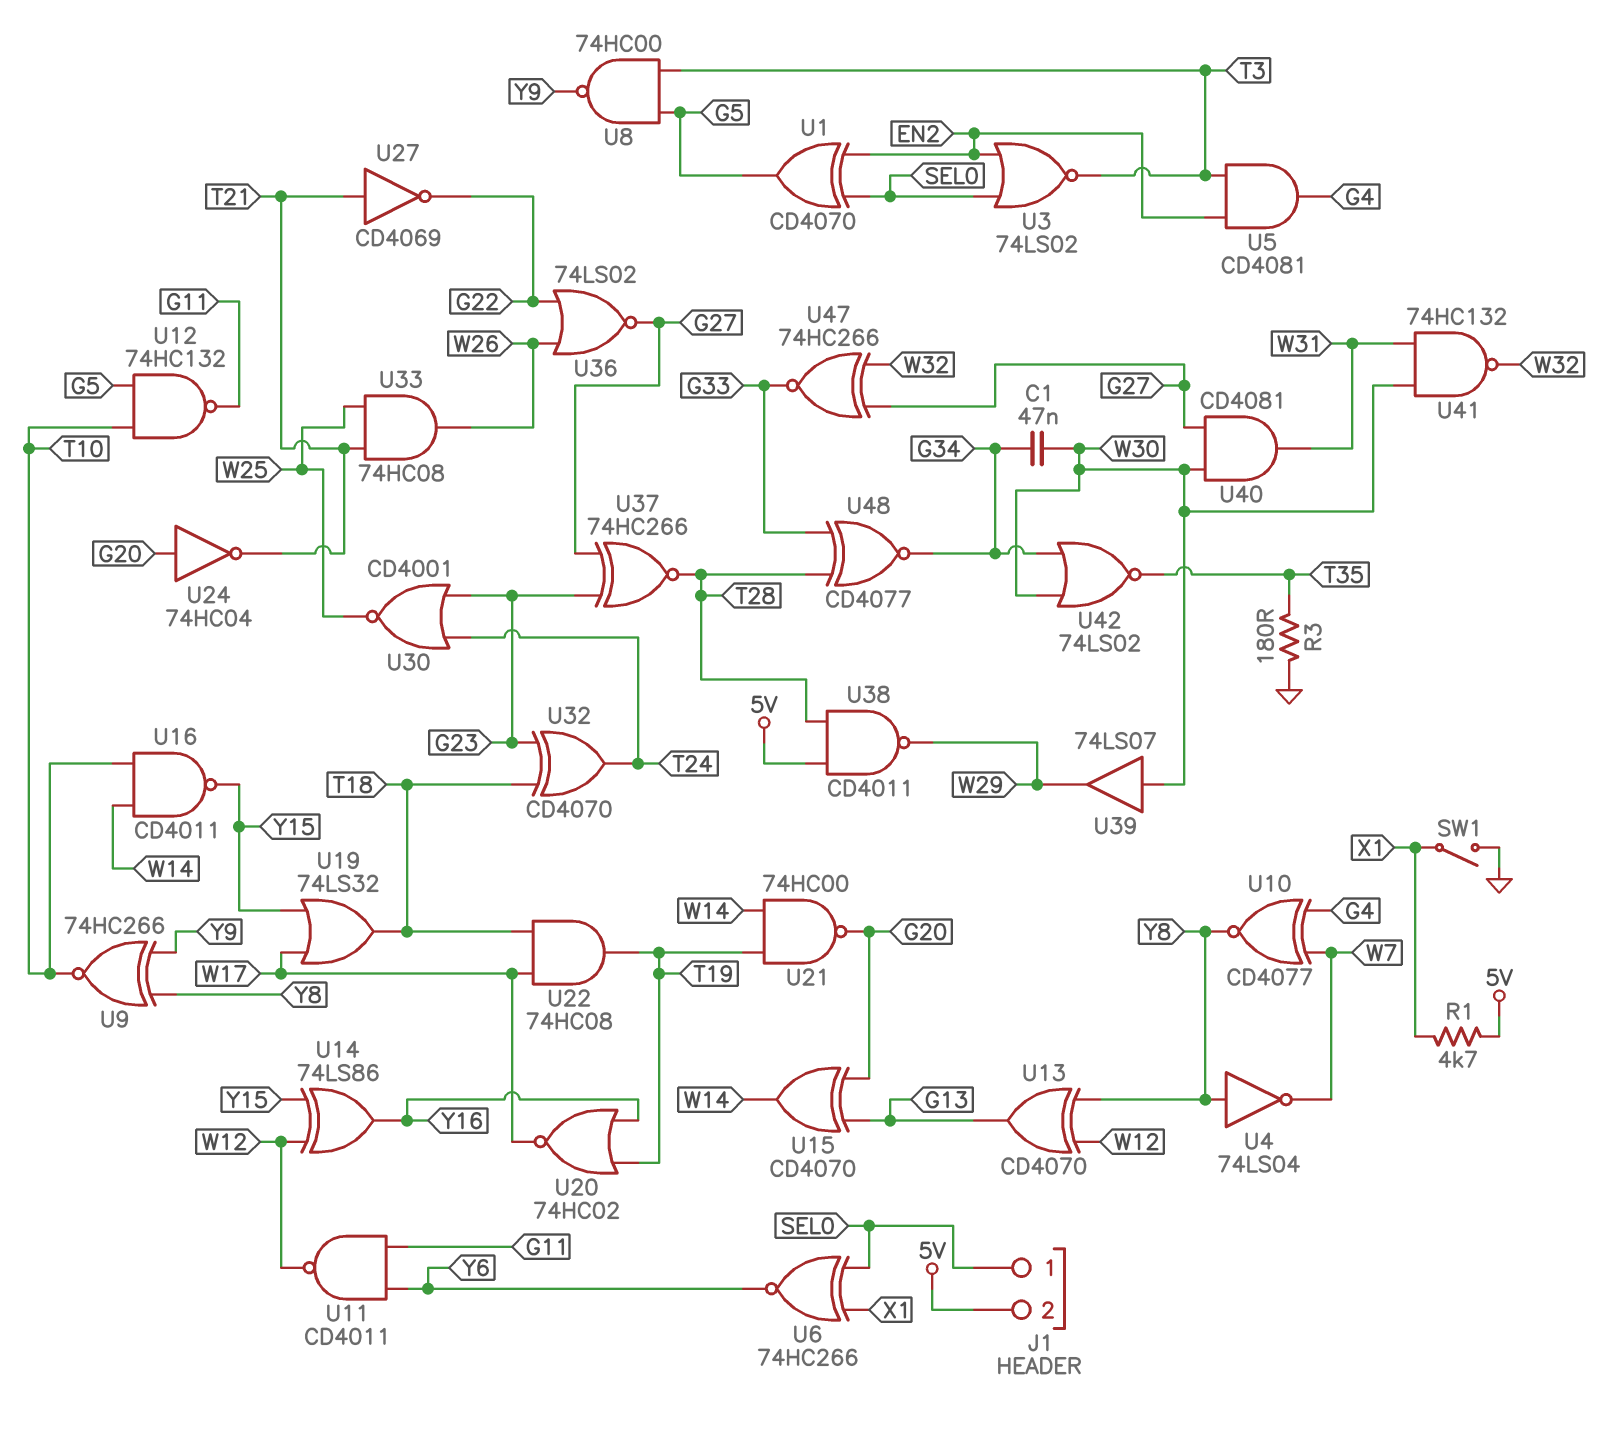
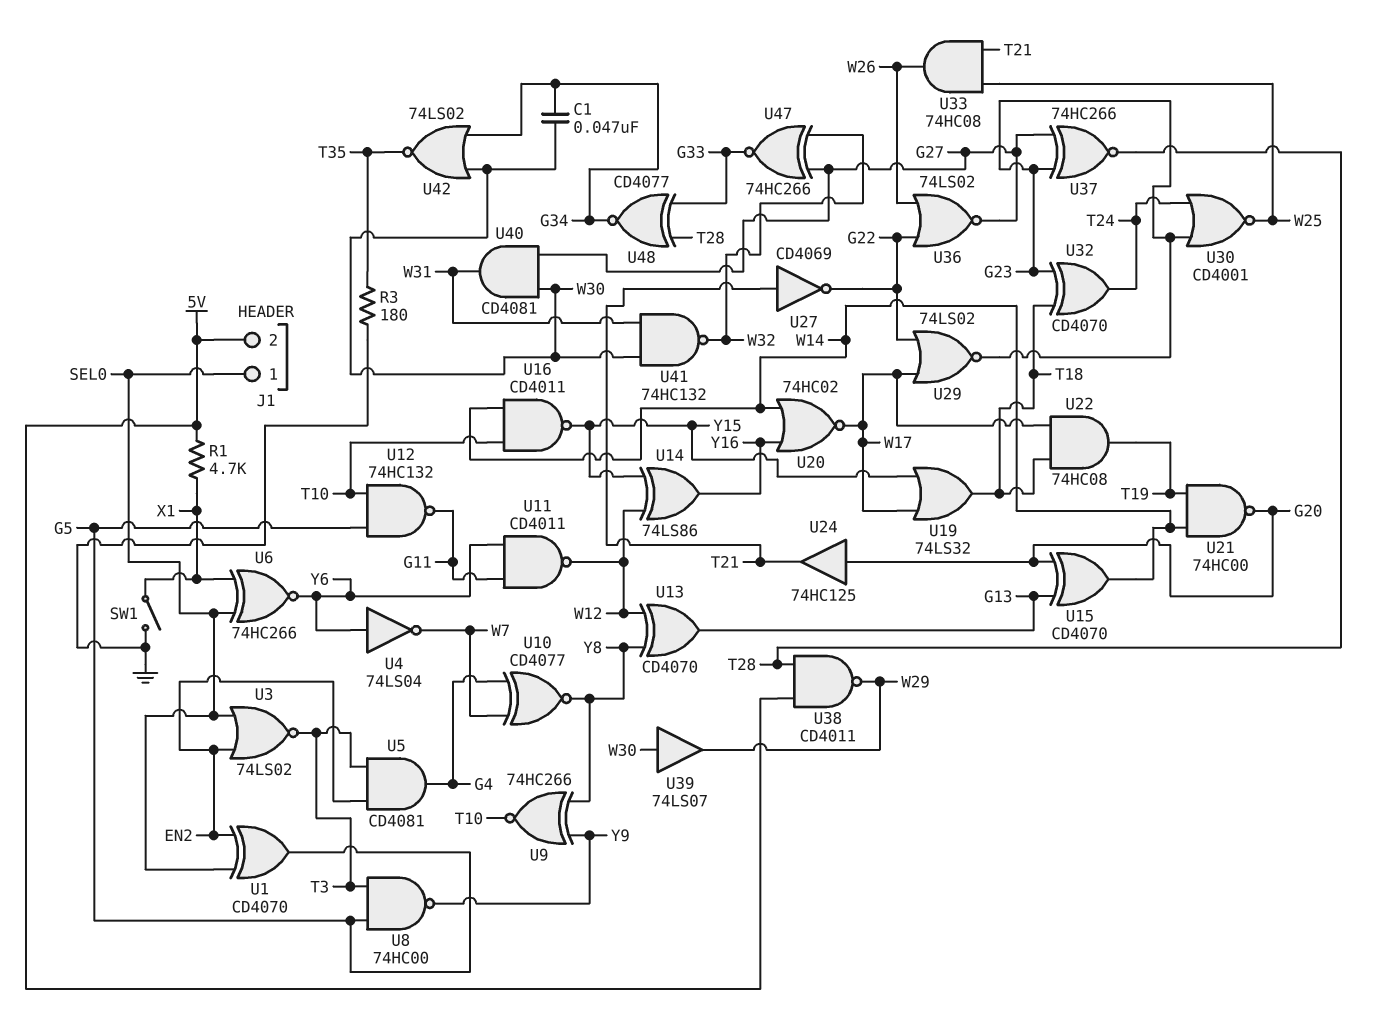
U4: NOT 74LS04 (in Y8, out W7) -> NOT 74LS04 (in Y6, out W7)
U20: NOR 74HC02 (in T19, in Y16, out W17) -> NOR 74HC02 (in W14, in Y16, out W17)
U24: NOT 74HC04 (in G20, out T21) -> buffer 74HC125 (in G20, out T21)
U29: none -> NOR 74LS02 (in G22, in W17, out G23)

